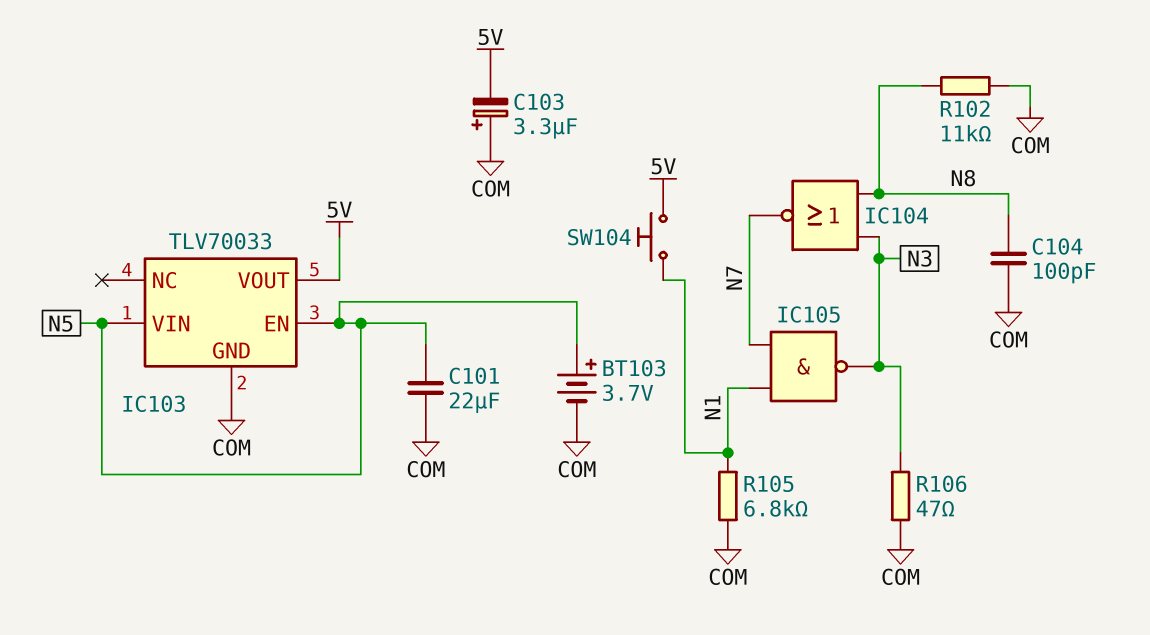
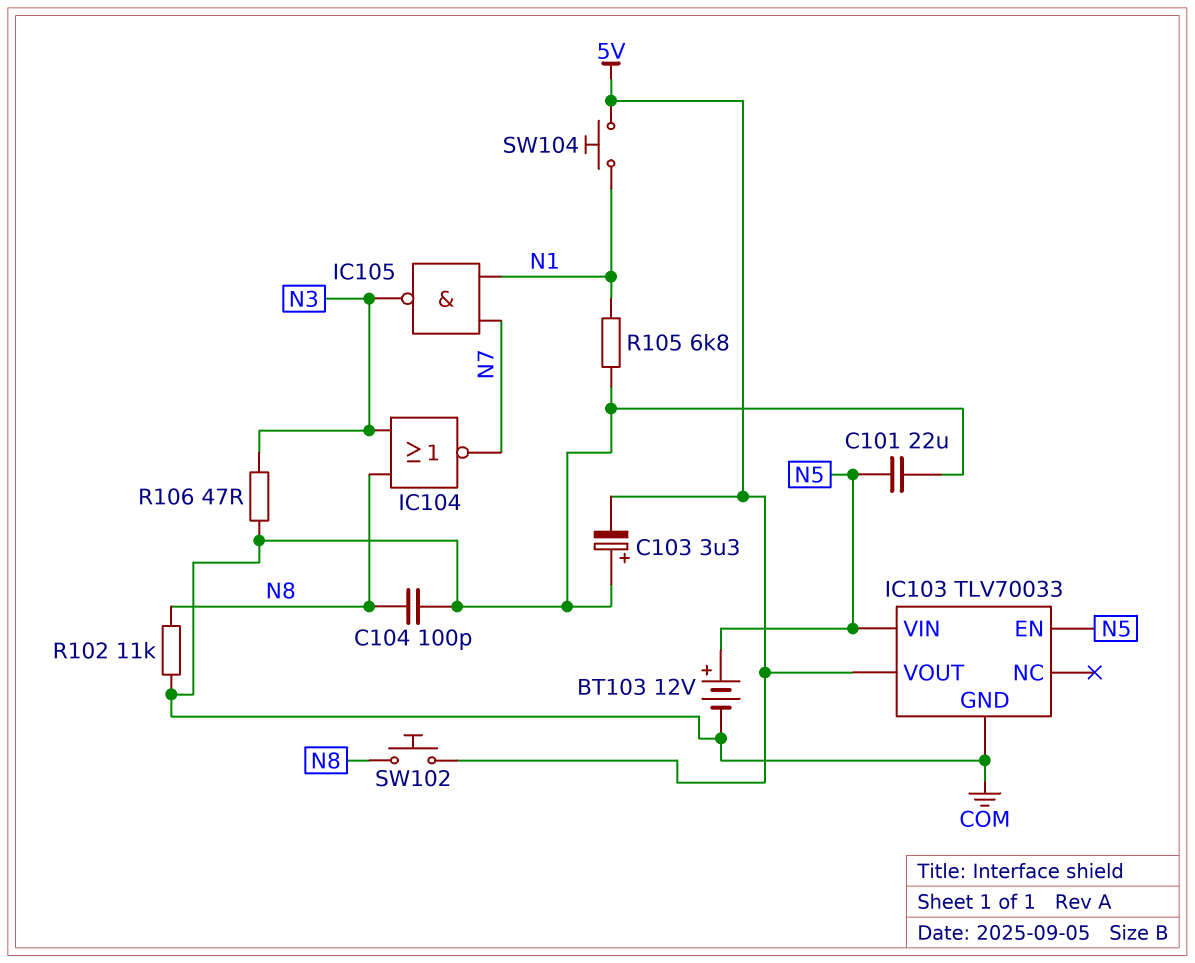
BT103: 3.7V (plus N5, minus COM) -> 12V (plus N5, minus COM)
SW102: none -> button (5V, N8)

